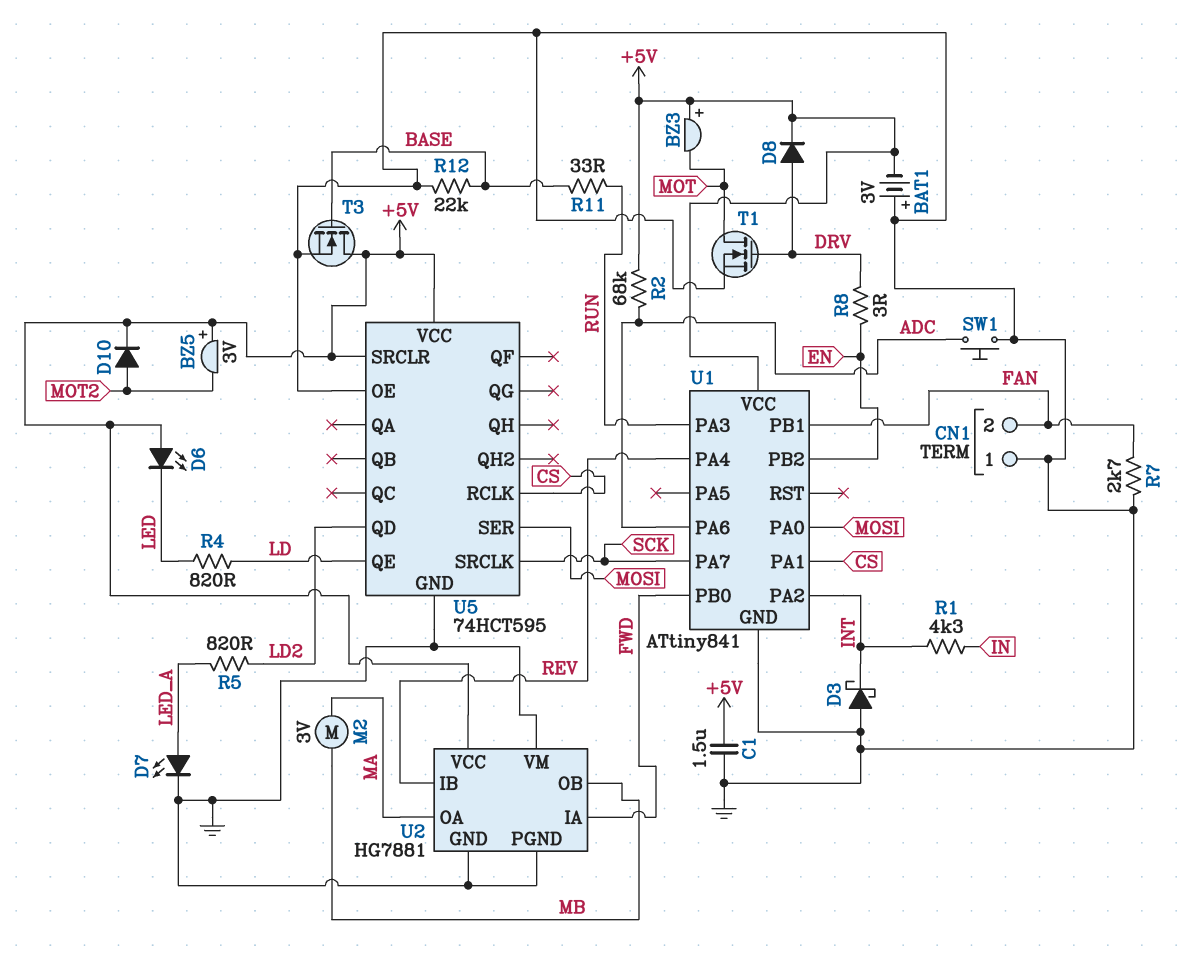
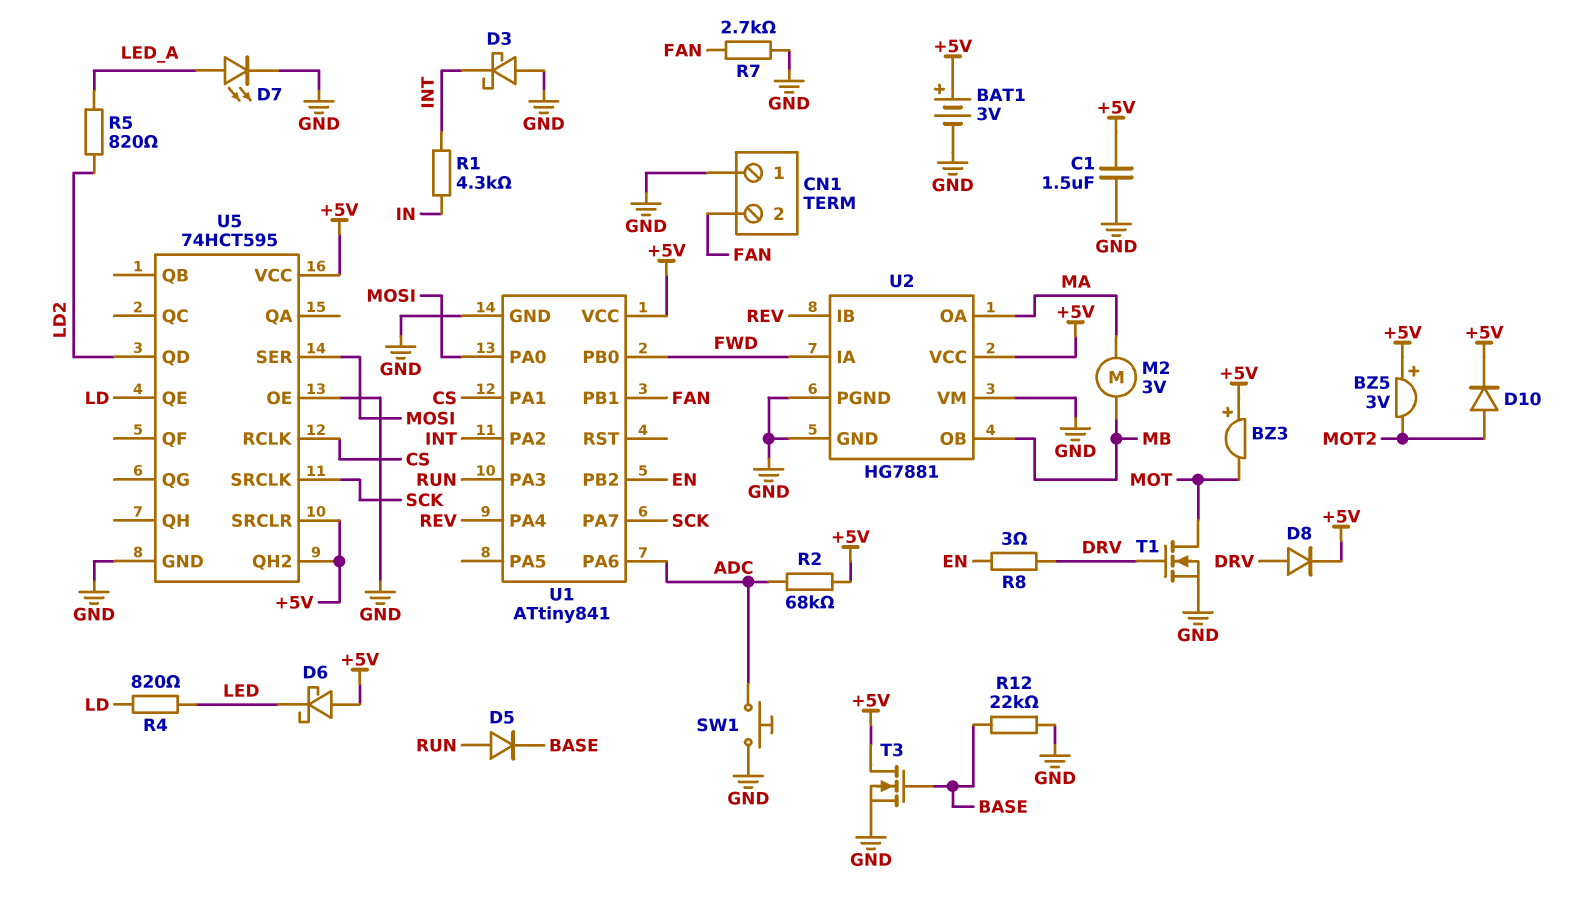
BAT1: 3V (plus GND, minus +5V) -> 3V (plus +5V, minus GND)
D5: none -> diode (A RUN, K BASE)
D6: LED (A +5V, K LED) -> schottky (A +5V, K LED)
R11: 33 (BASE, RUN) -> none
U5 pin QH2: none -> +5V

